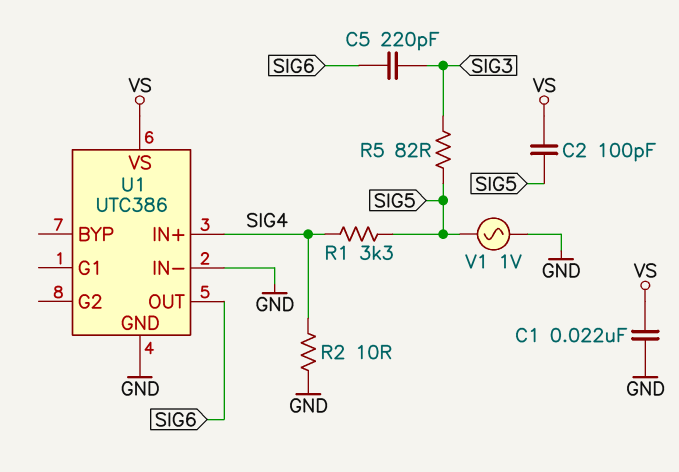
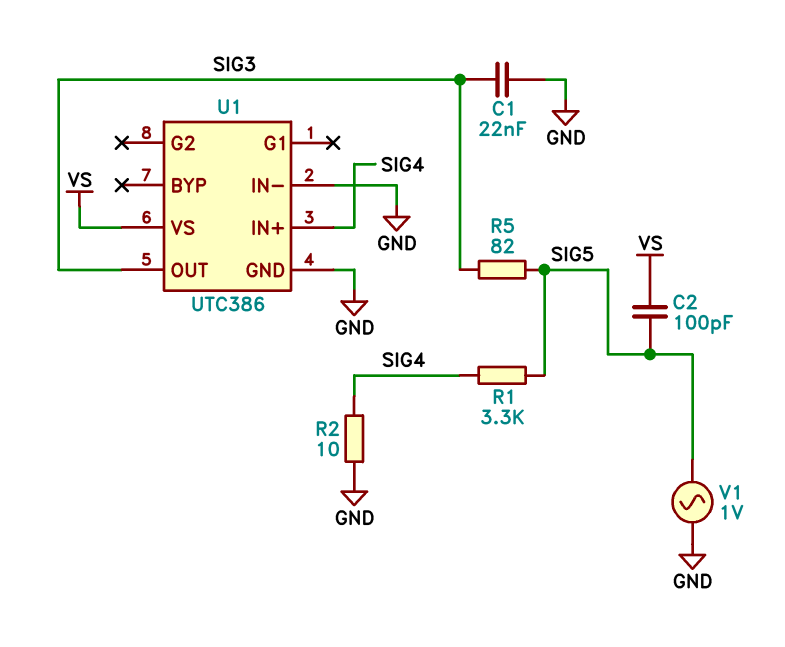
C1: 22nF (GND, VS) -> 22nF (GND, SIG3)
C5: 220pF (SIG3, SIG6) -> none
U1 pin OUT: SIG6 -> SIG3

